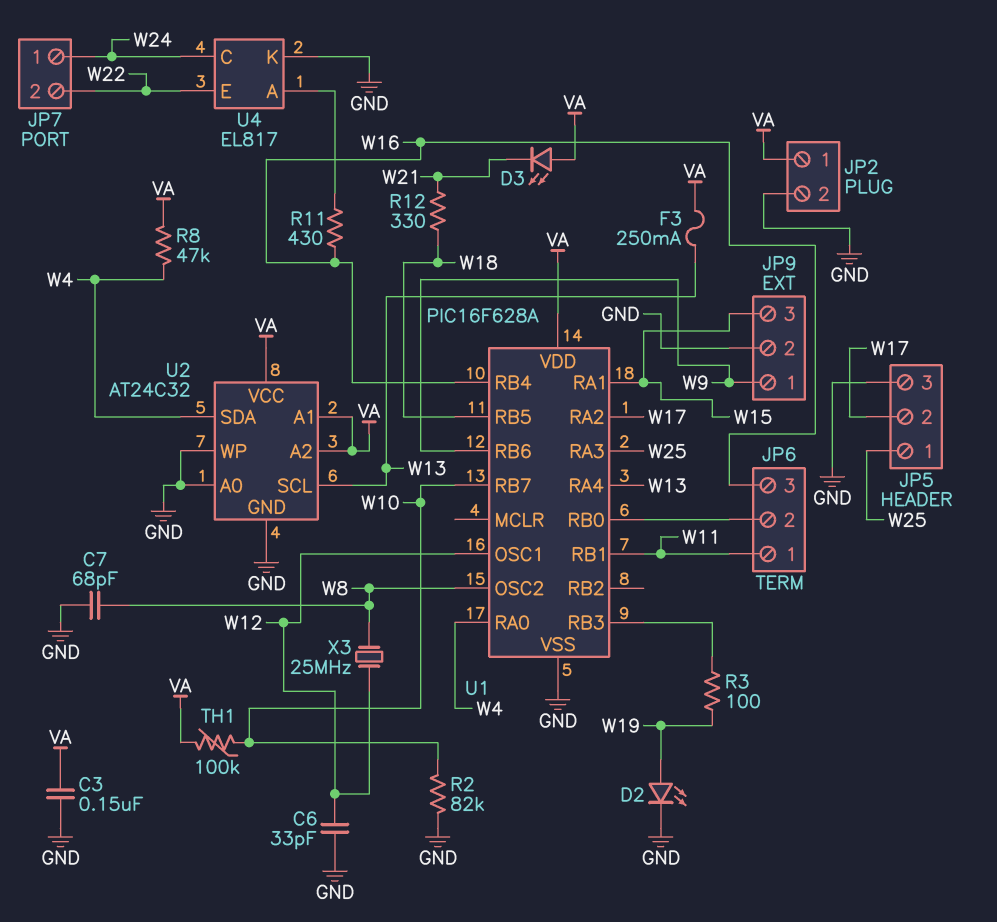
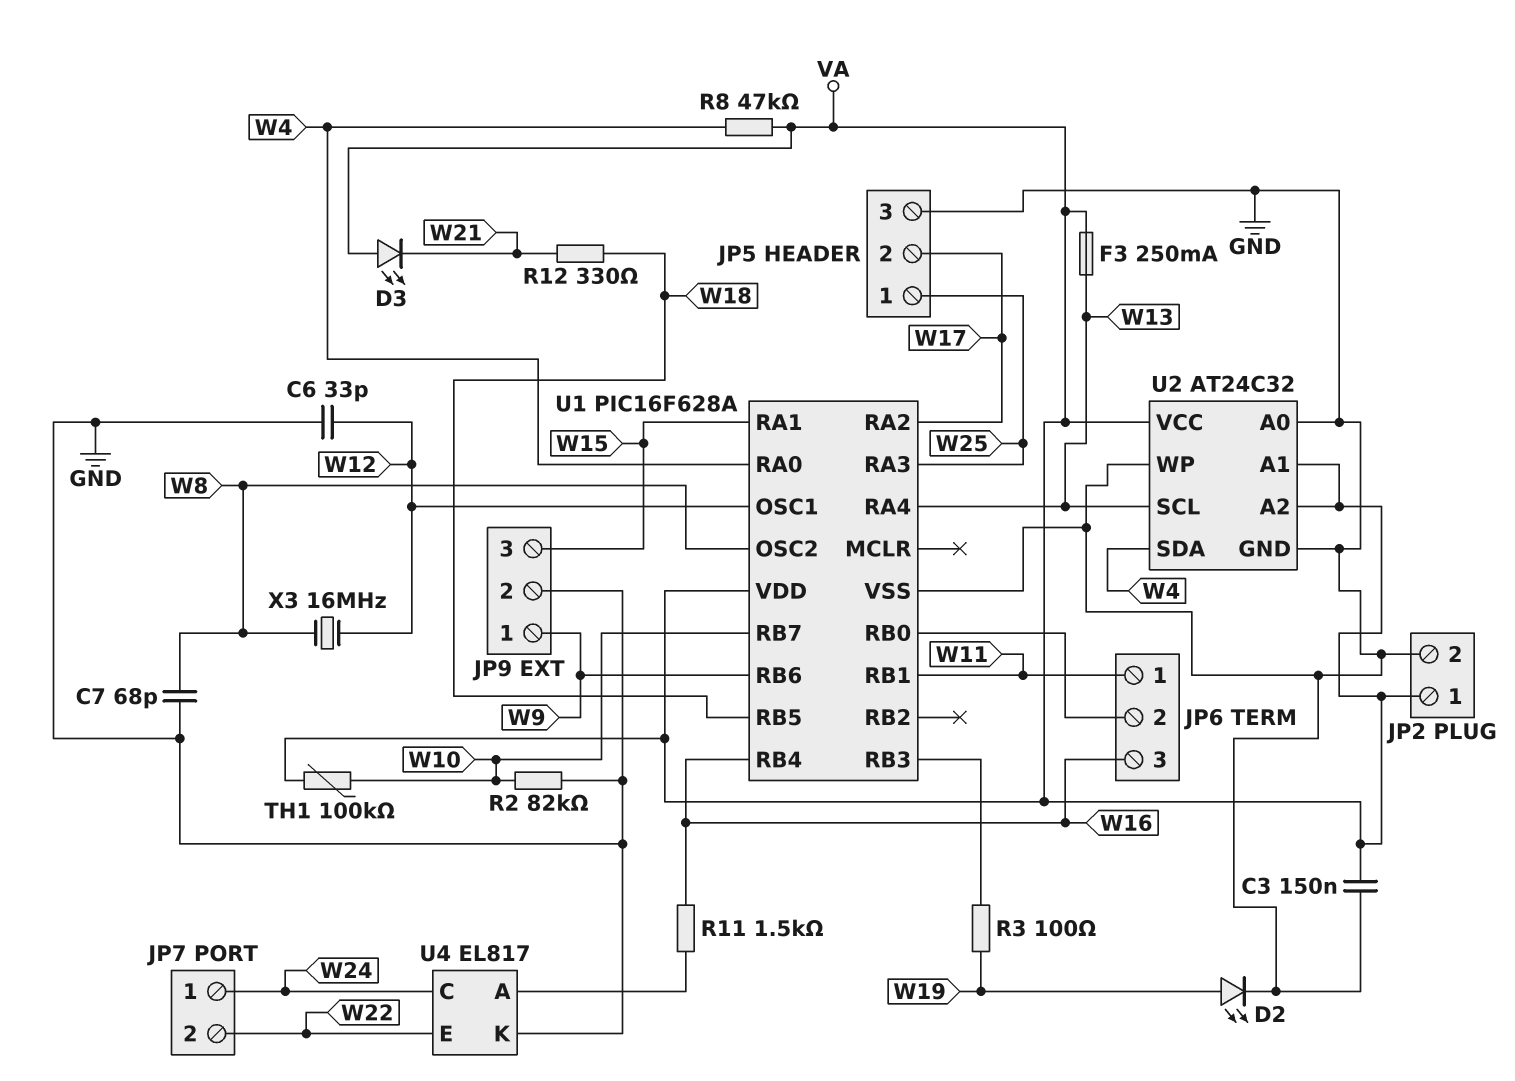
R11: 430 (U4/A, W16) -> 1.5k (U4/A, W16)
X3: 25MHz (W8, W12) -> 16MHz (W8, W12)

